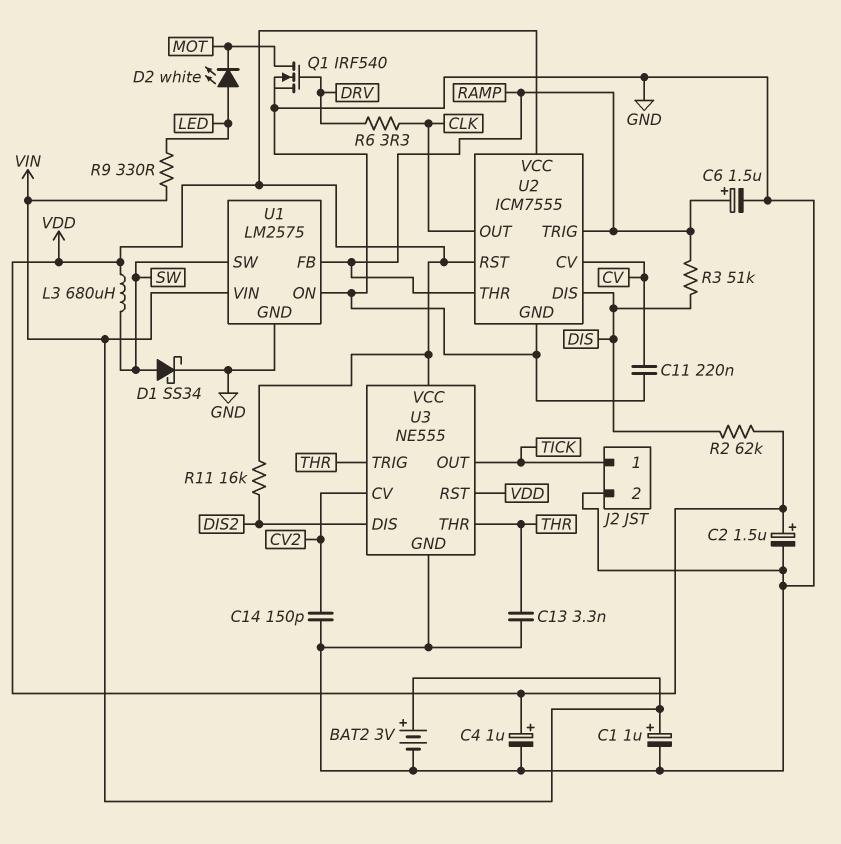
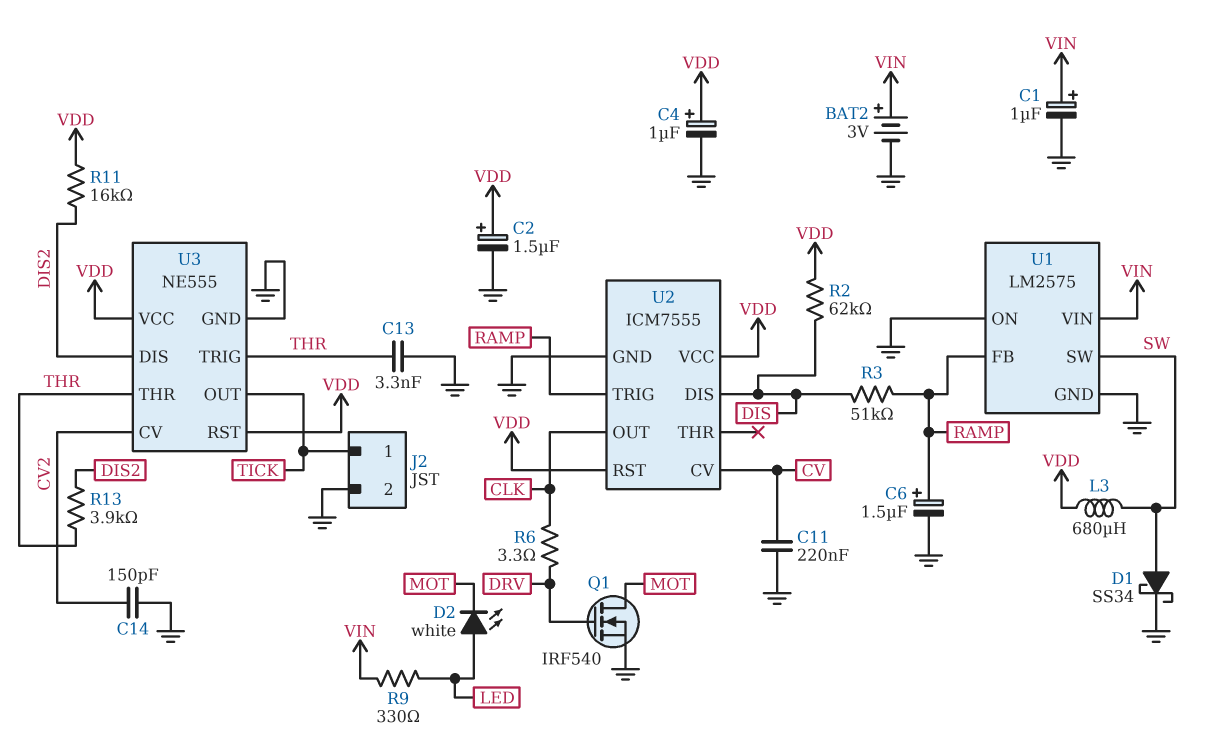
R13: none -> 3.9k (DIS2, THR)
U2 pin THR: RAMP -> none

